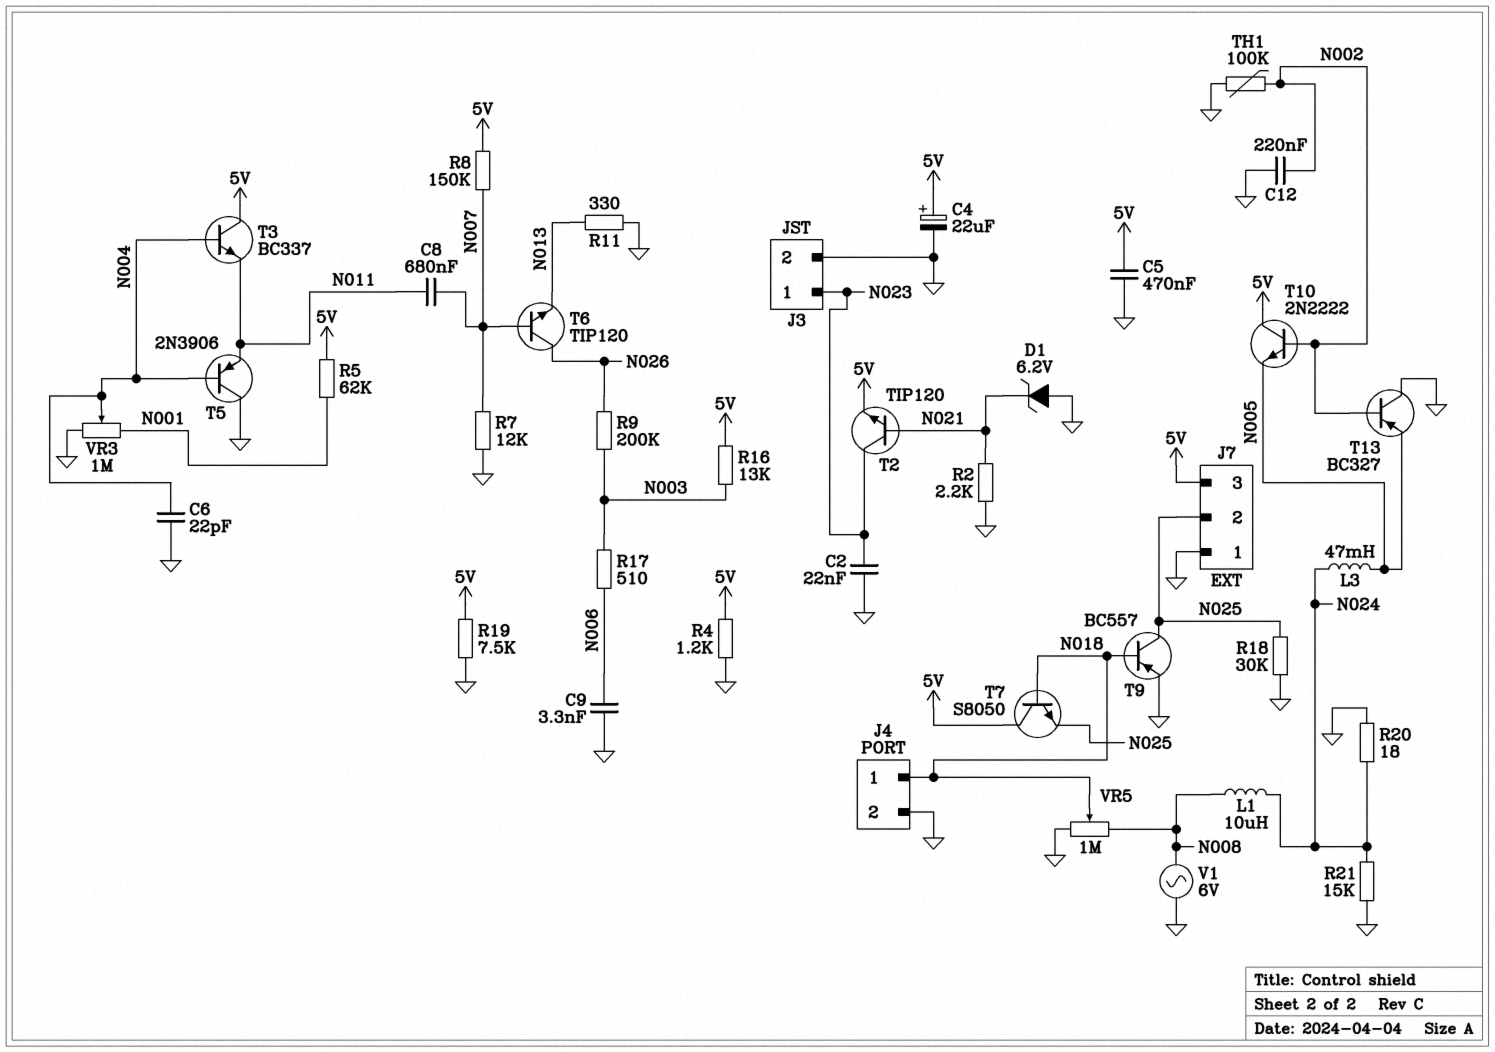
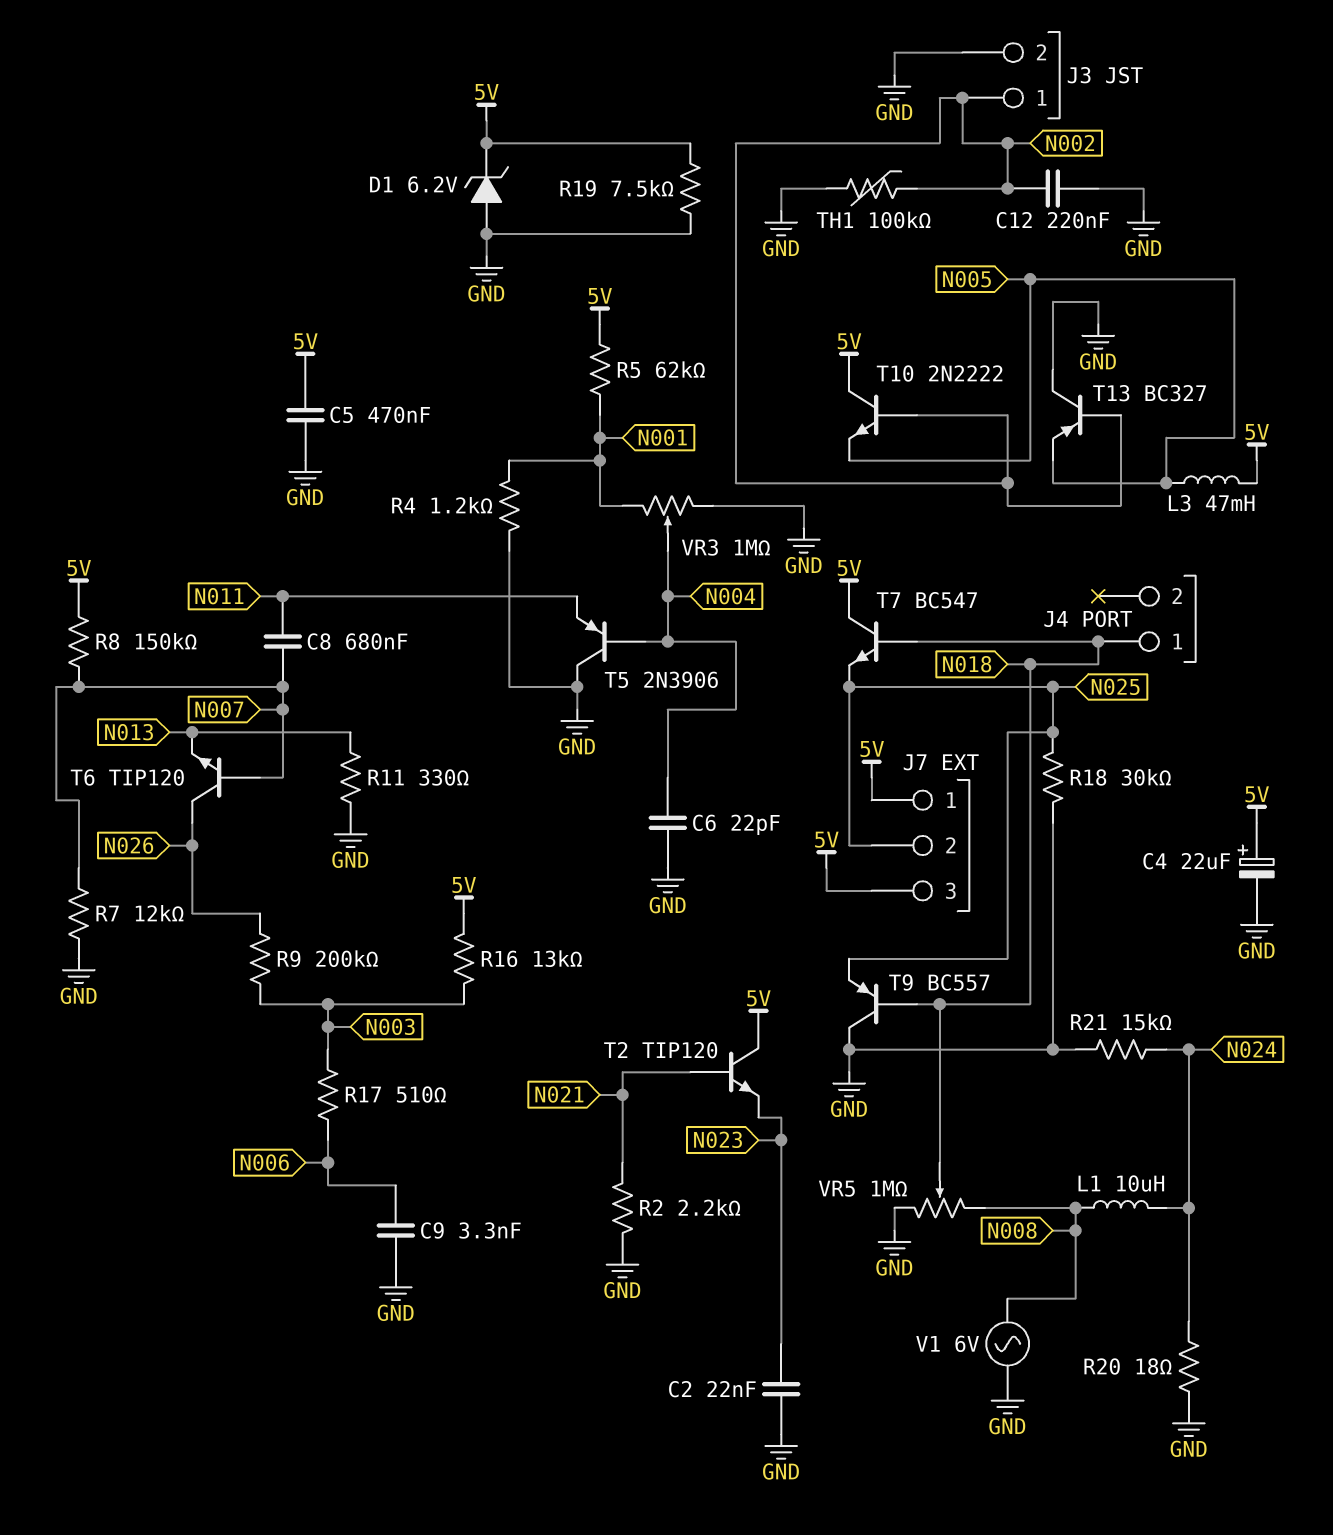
D1: zener 6.2V (A GND, K N021) -> zener 6.2V (A GND, K 5V)
J3 pin 1: N023 -> N002
J4 pin 2: GND -> none
J7 pin 1: GND -> 5V
L3: 47mH (N005, N024) -> 47mH (5V, N005)
R4: 1.2k (5V, GND) -> 1.2k (GND, N001)
T2: NPN TIP120 (B N021, C N023, E 5V) -> NPN TIP120 (B N021, C 5V, E N023)
T3: NPN BC337 (B N004, C 5V, E N011) -> none
T7: NPN S8050 (B N018, C 5V, E N025) -> NPN BC547 (B N018, C 5V, E N025)
T9: PNP BC557 (B N018, C N025, E GND) -> PNP BC557 (B N018, C GND, E N025)

